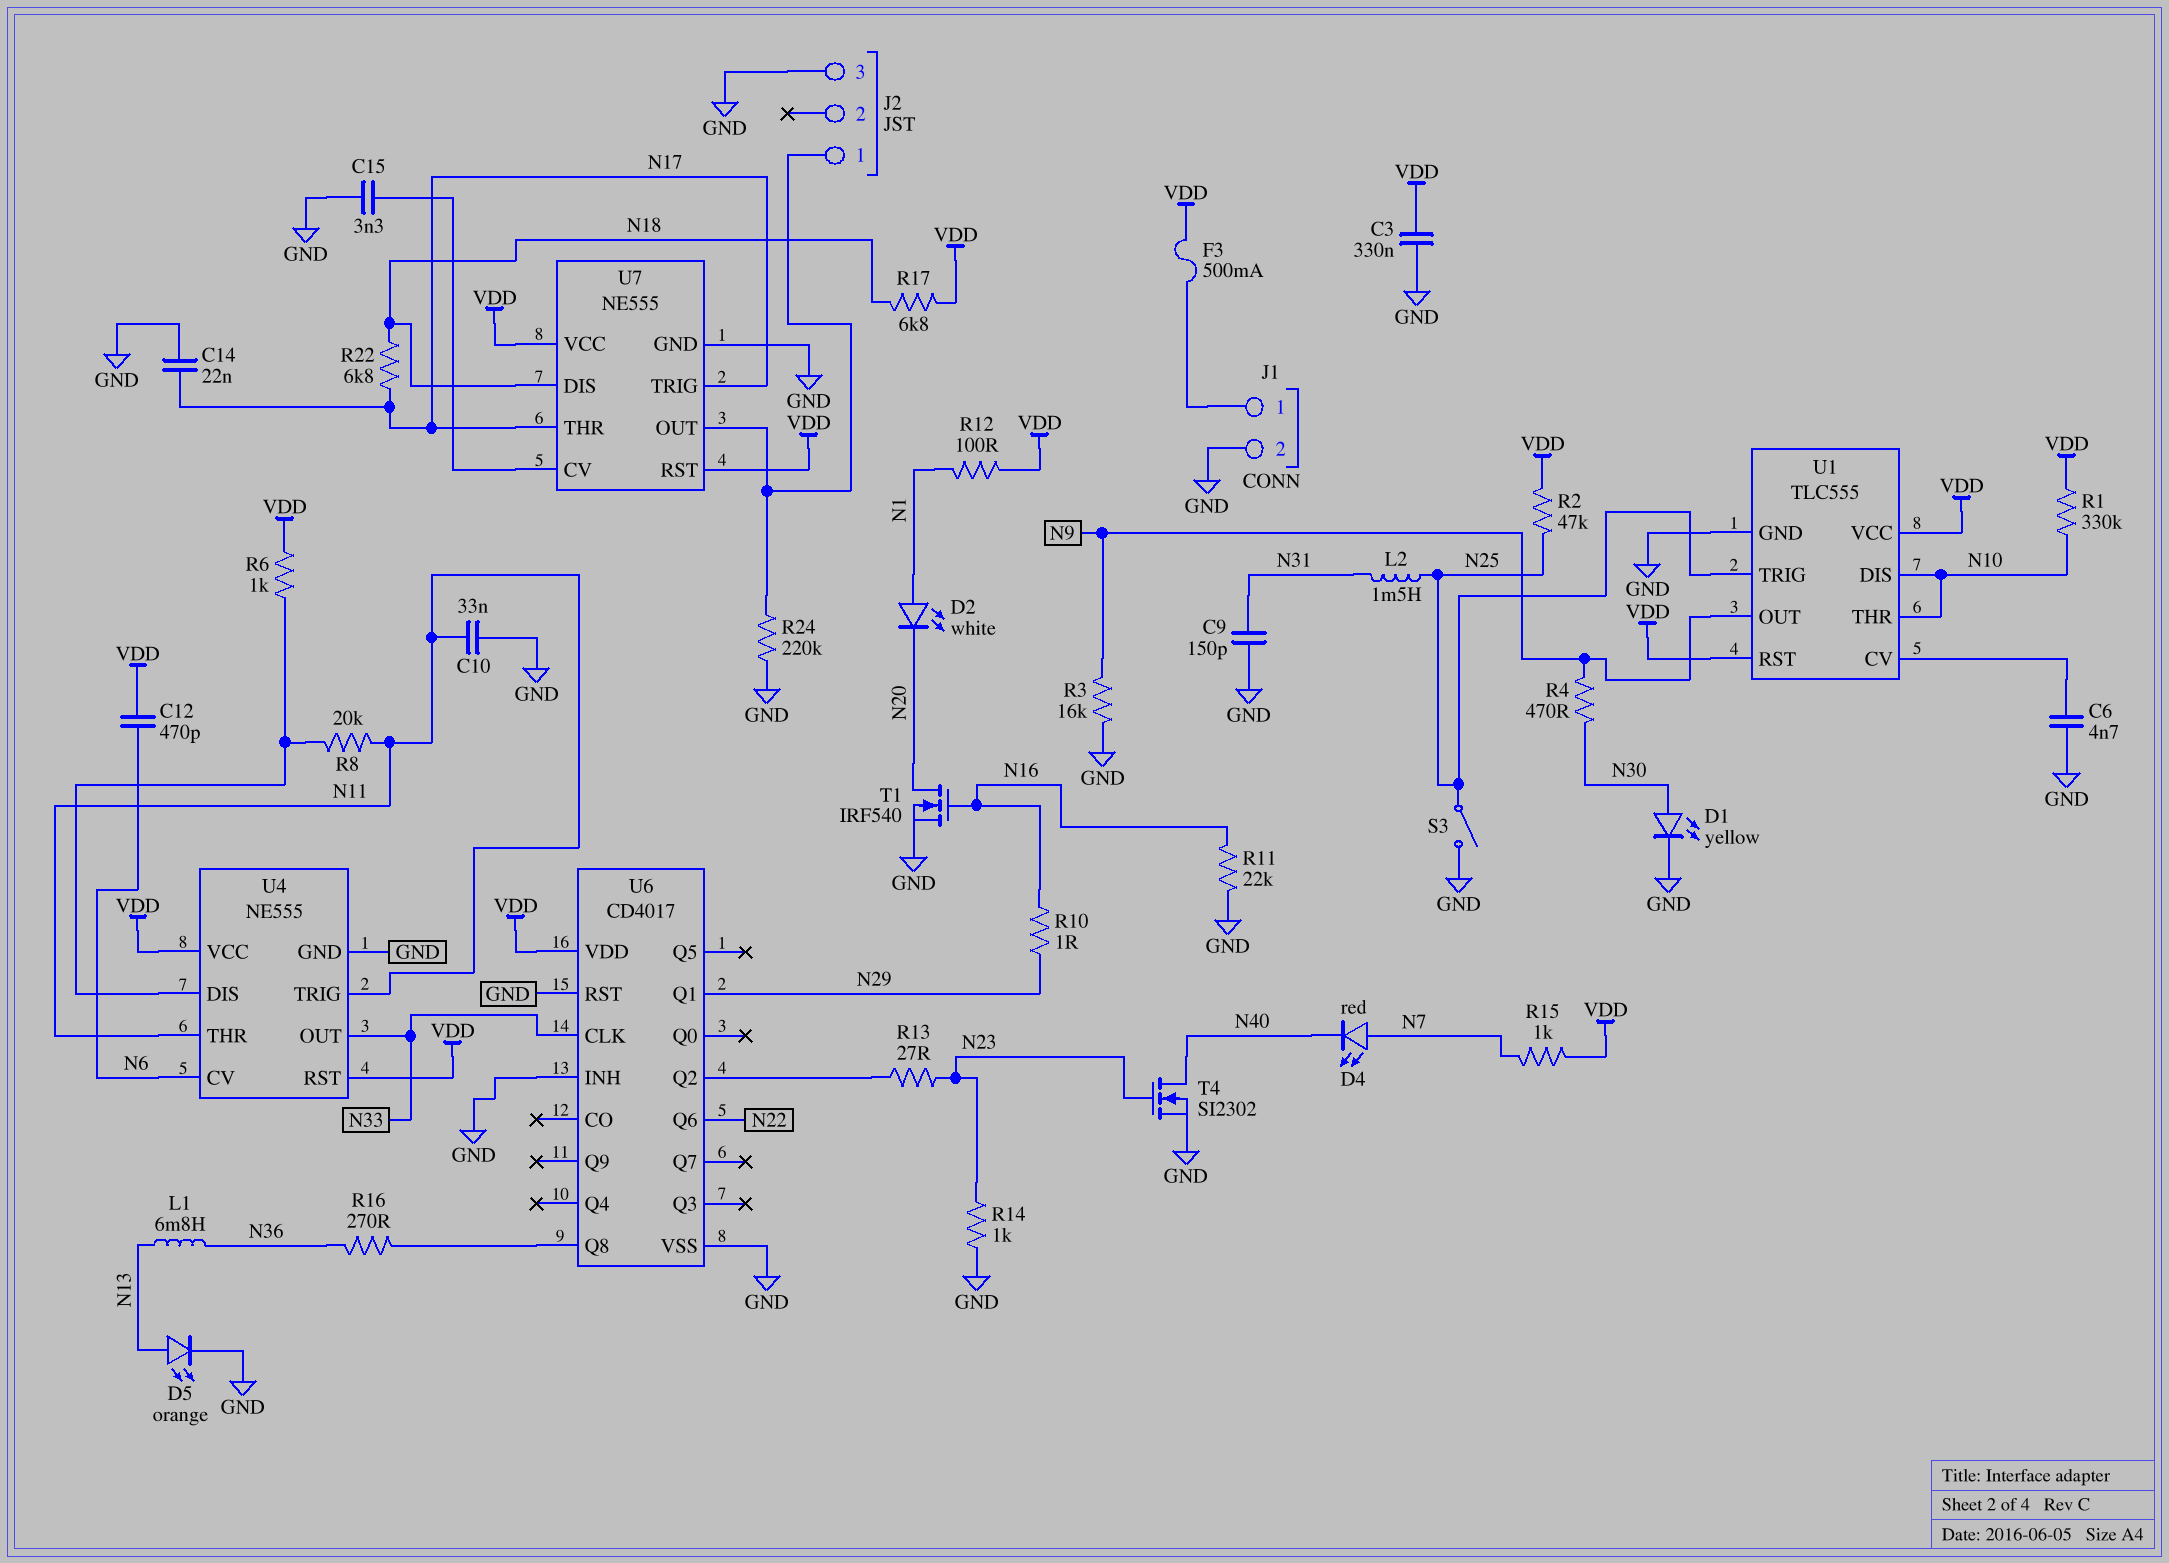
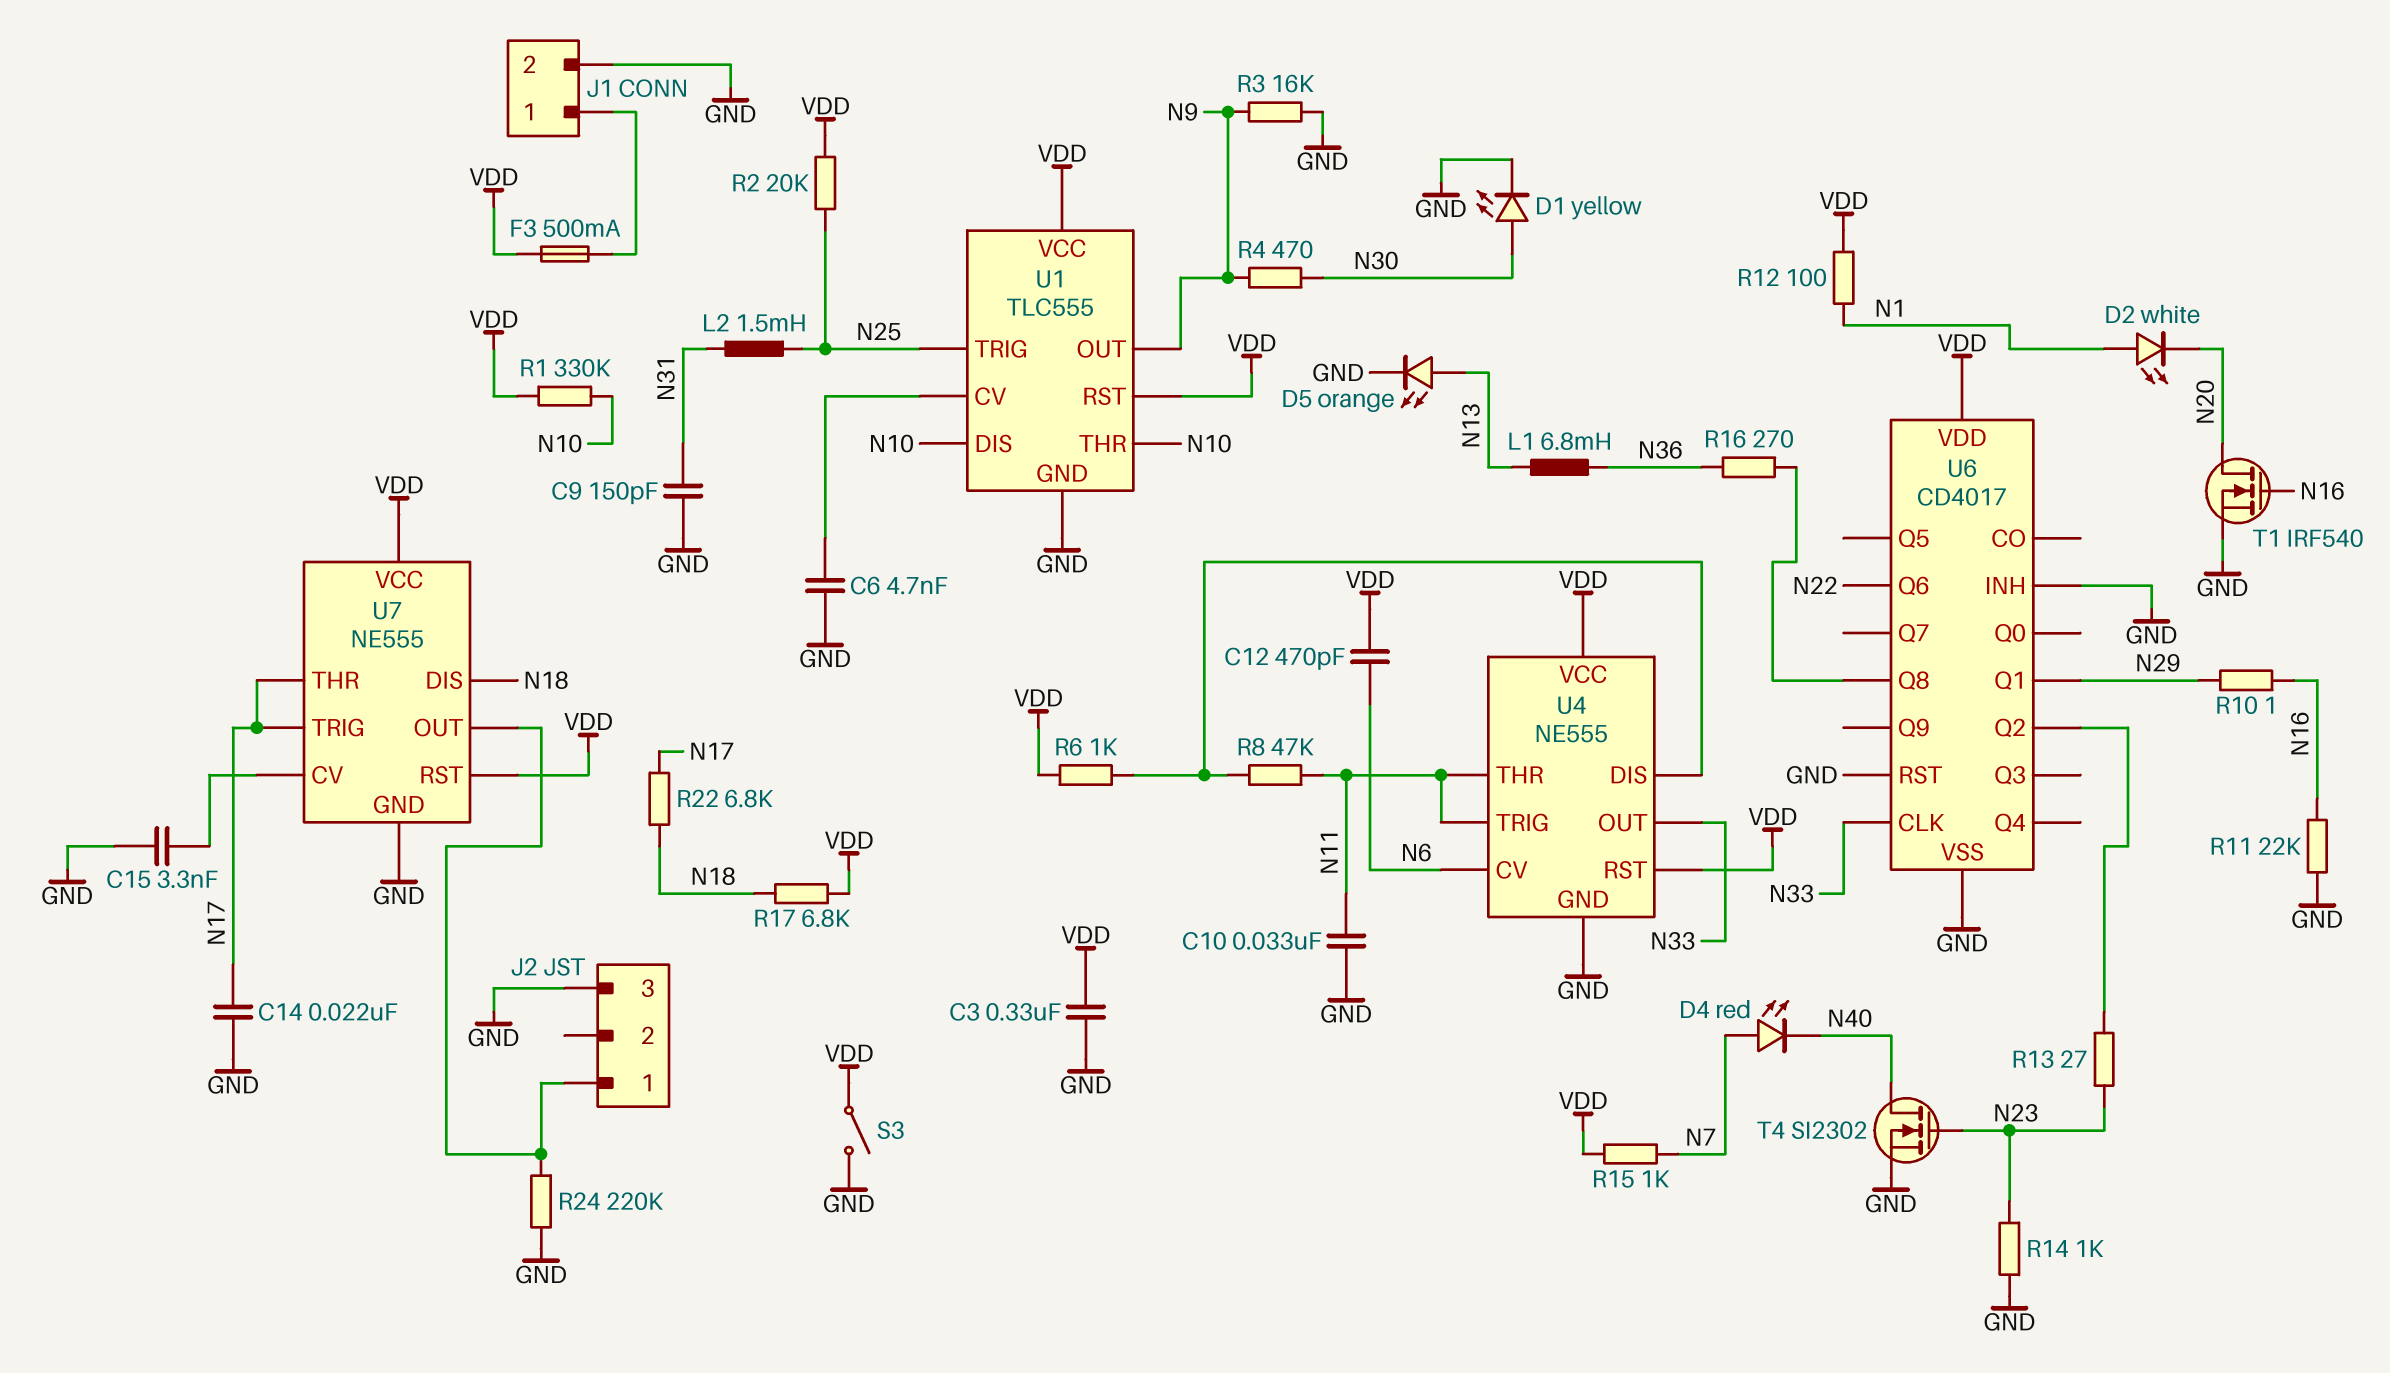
R2: 47k (N25, VDD) -> 20k (N25, VDD)
R8: 20k (N11, U4/DIS) -> 47k (N11, U4/DIS)
S3: switch (GND, N25) -> switch (GND, VDD)

